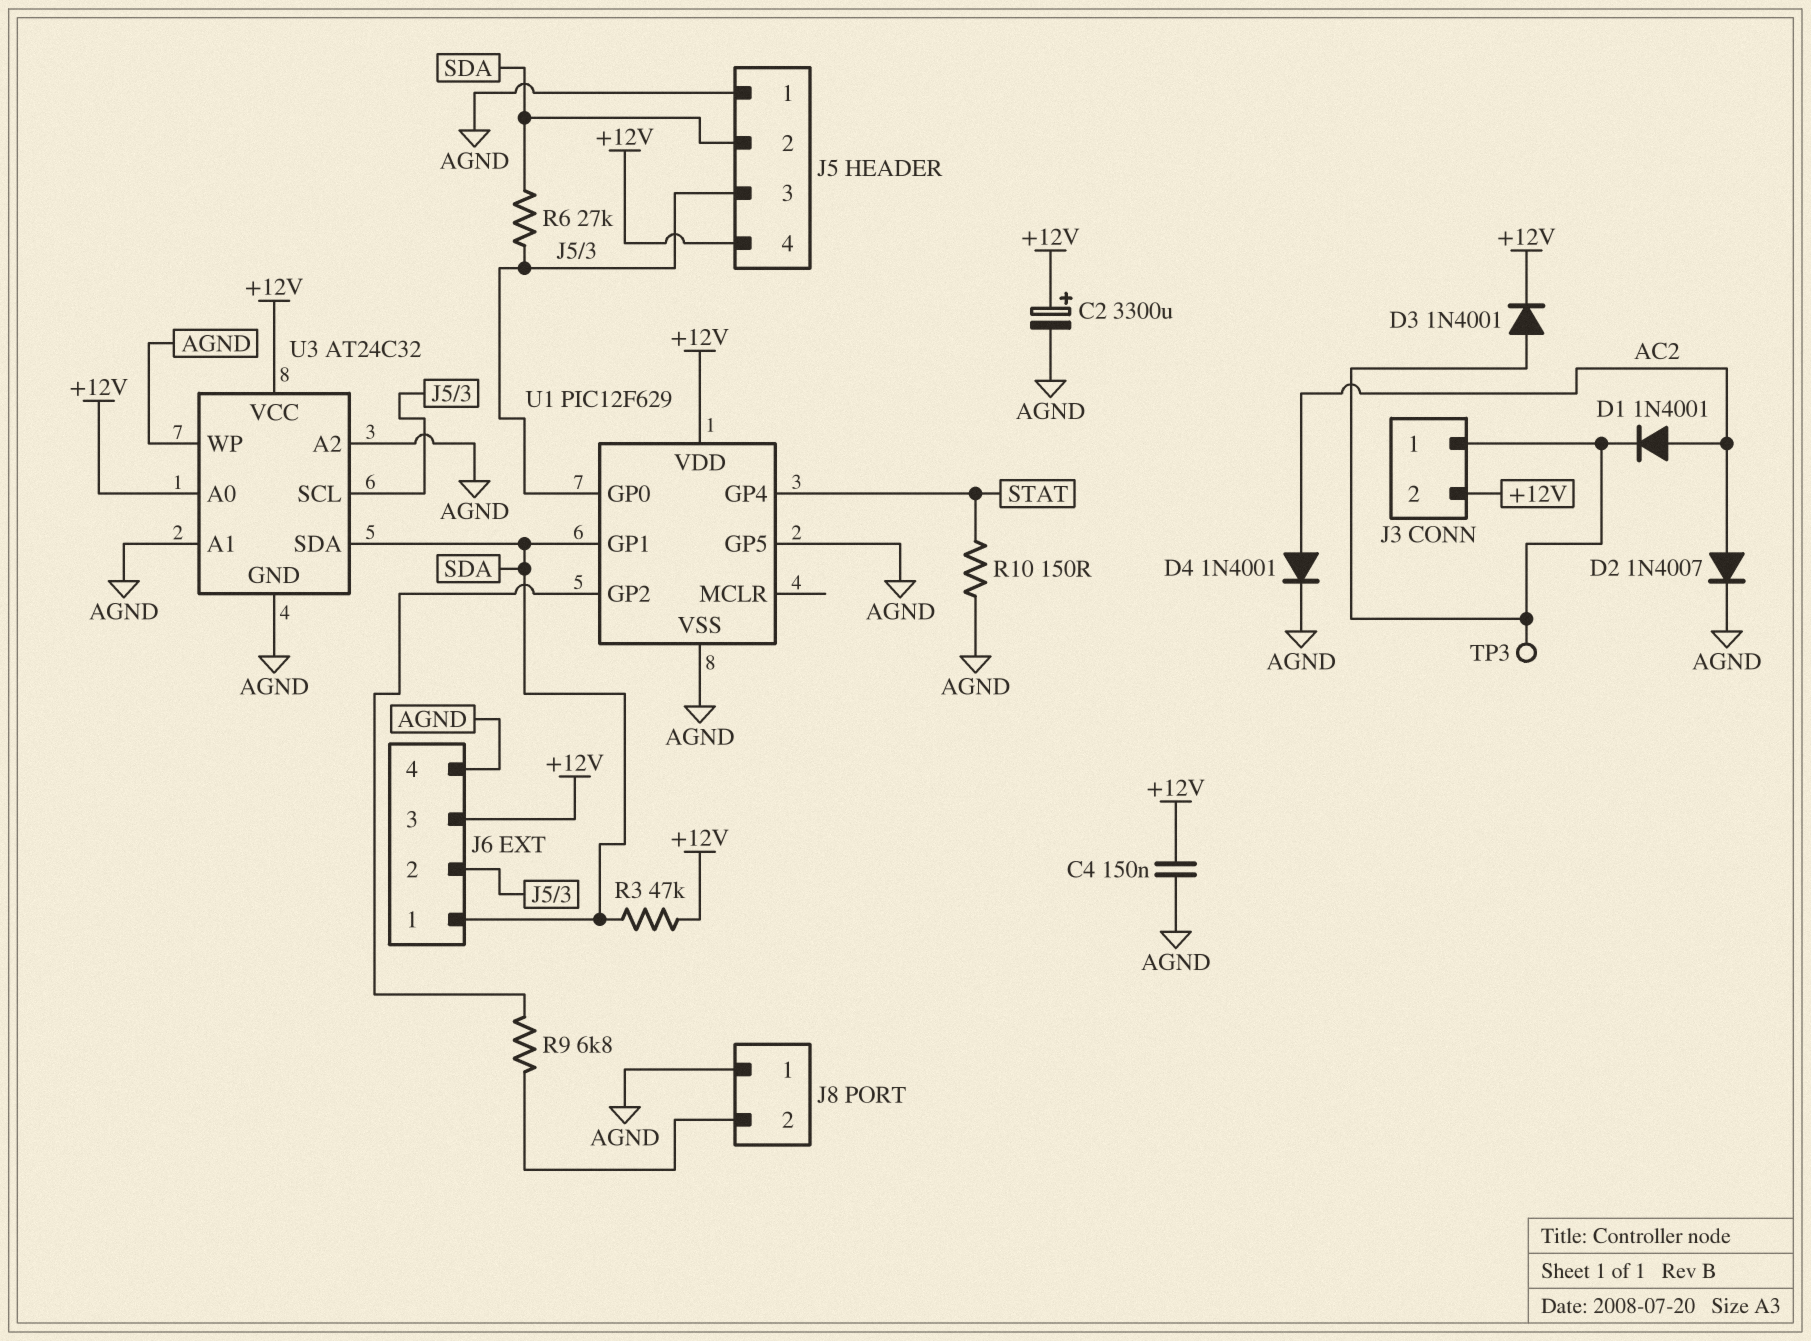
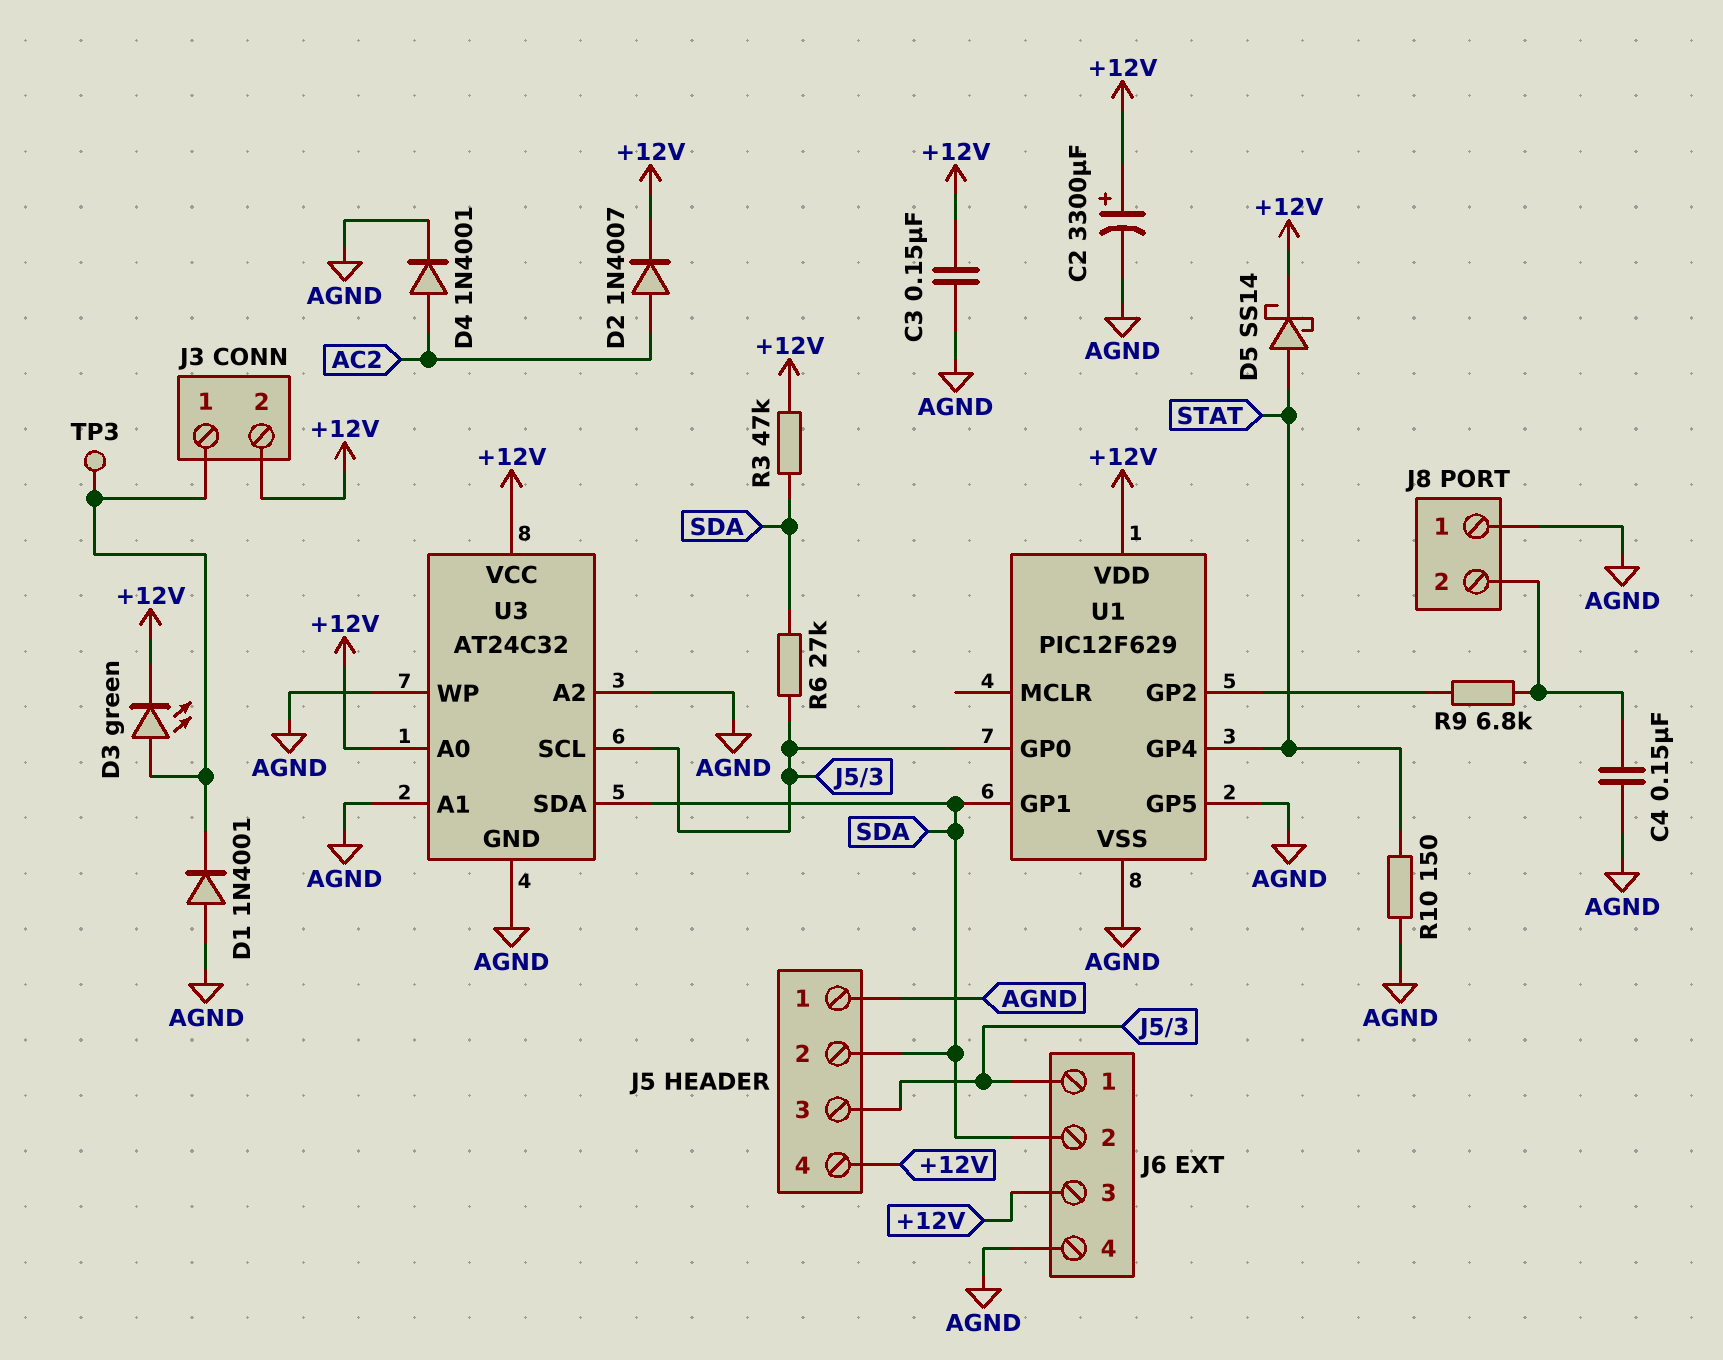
C3: none -> 150nF (+12V, AGND)
C4: 150nF (+12V, AGND) -> 150nF (AGND, J8/2)
D1: diode 1N4001 (A AC2, K J3/1) -> diode 1N4001 (A AGND, K J3/1)
D2: diode 1N4007 (A AC2, K AGND) -> diode 1N4007 (A AC2, K +12V)
D3: diode 1N4001 (A J3/1, K +12V) -> LED green (A J3/1, K +12V)
D5: none -> schottky SS14 (A STAT, K +12V)
J6 pin 1: SDA -> J5/3
J6 pin 2: J5/3 -> SDA

